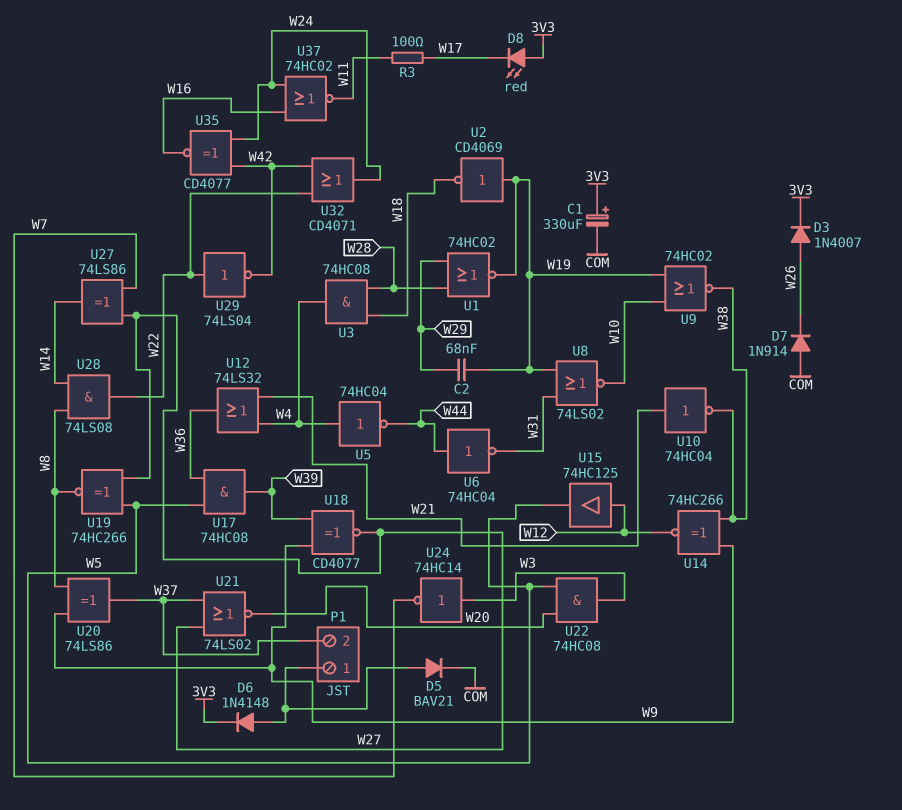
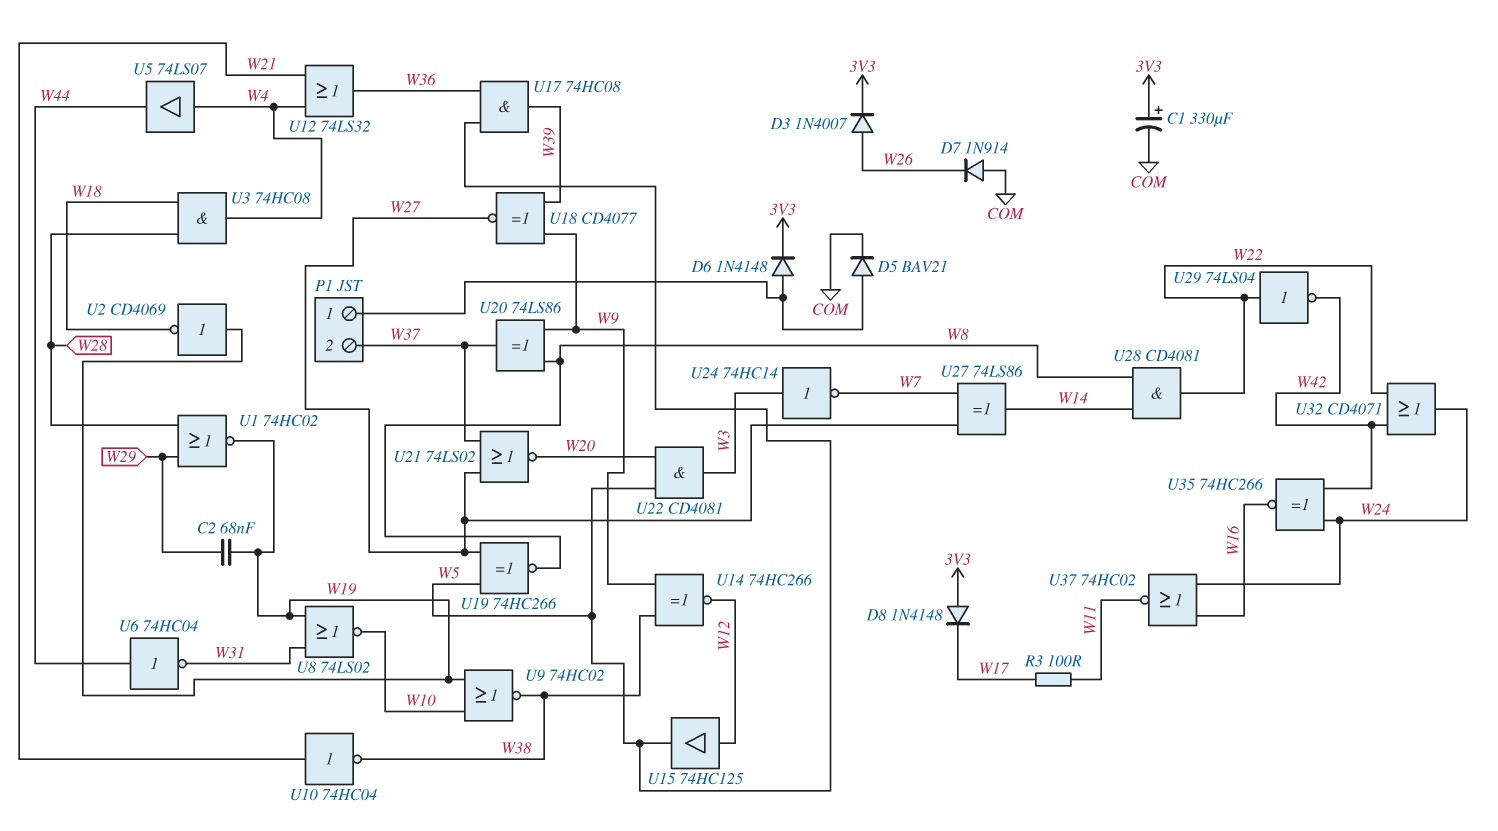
D8: LED red (A 3V3, K W17) -> diode 1N4148 (A 3V3, K W17)
U5: NOT 74HC04 (in W4, out W44) -> buffer 74LS07 (in W4, out W44)
U22: AND 74HC08 (in W5, in W20, out W3) -> AND CD4081 (in W5, in W20, out W3)
U28: AND 74LS08 (in W8, in W14, out W22) -> AND CD4081 (in W8, in W14, out W22)
U35: XNOR CD4077 (in W24, in W42, out W16) -> XNOR 74HC266 (in W24, in W42, out W16)

